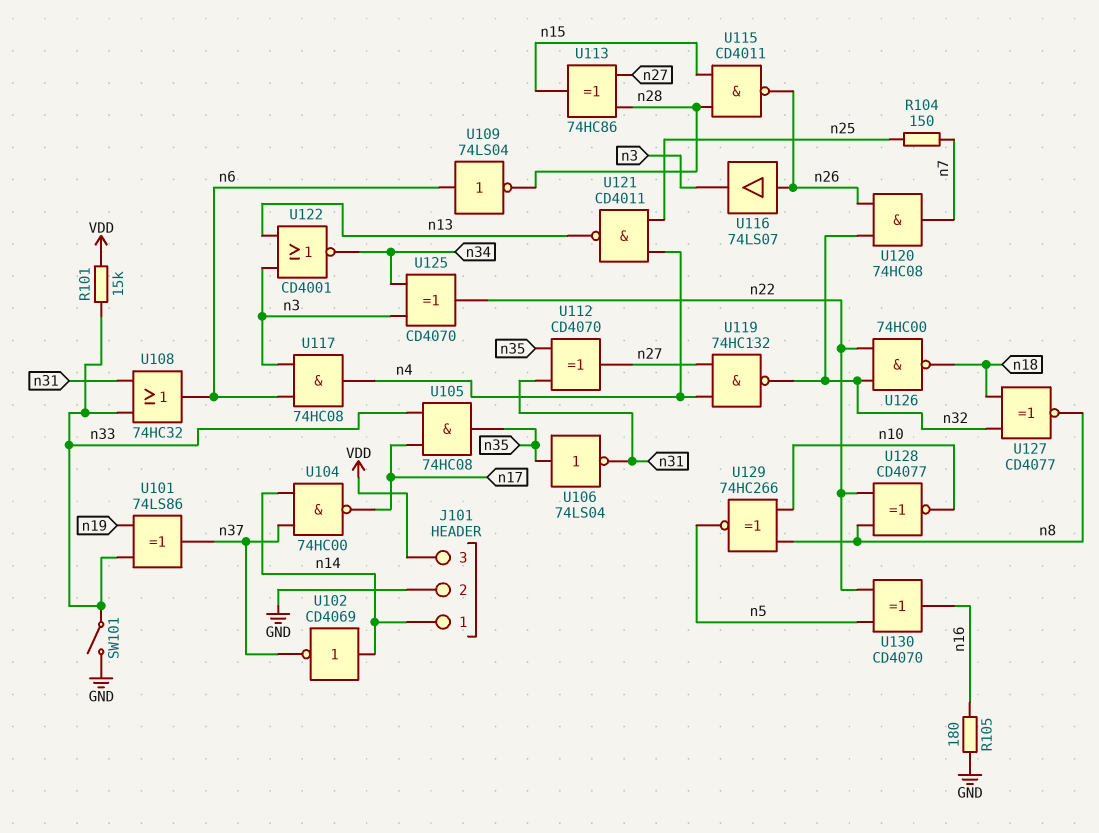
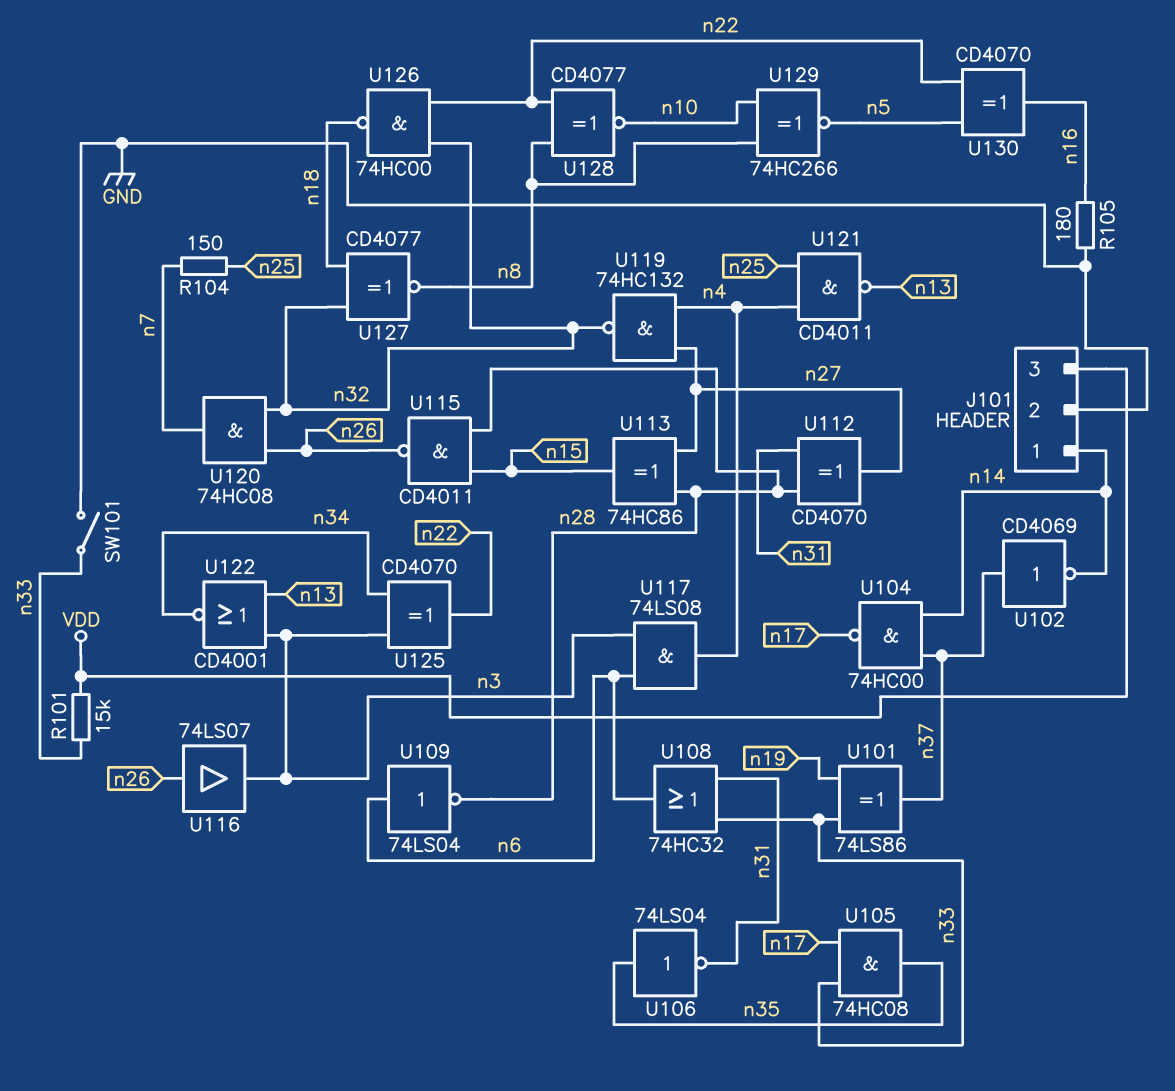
U102: NOT CD4069 (in n14, out n37) -> NOT CD4069 (in n37, out n14)
U112: XOR CD4070 (in n31, in n35, out n27) -> XOR CD4070 (in n28, in n31, out n27)
U117: AND 74HC08 (in n3, in n6, out n4) -> AND 74LS08 (in n3, in n6, out n4)

